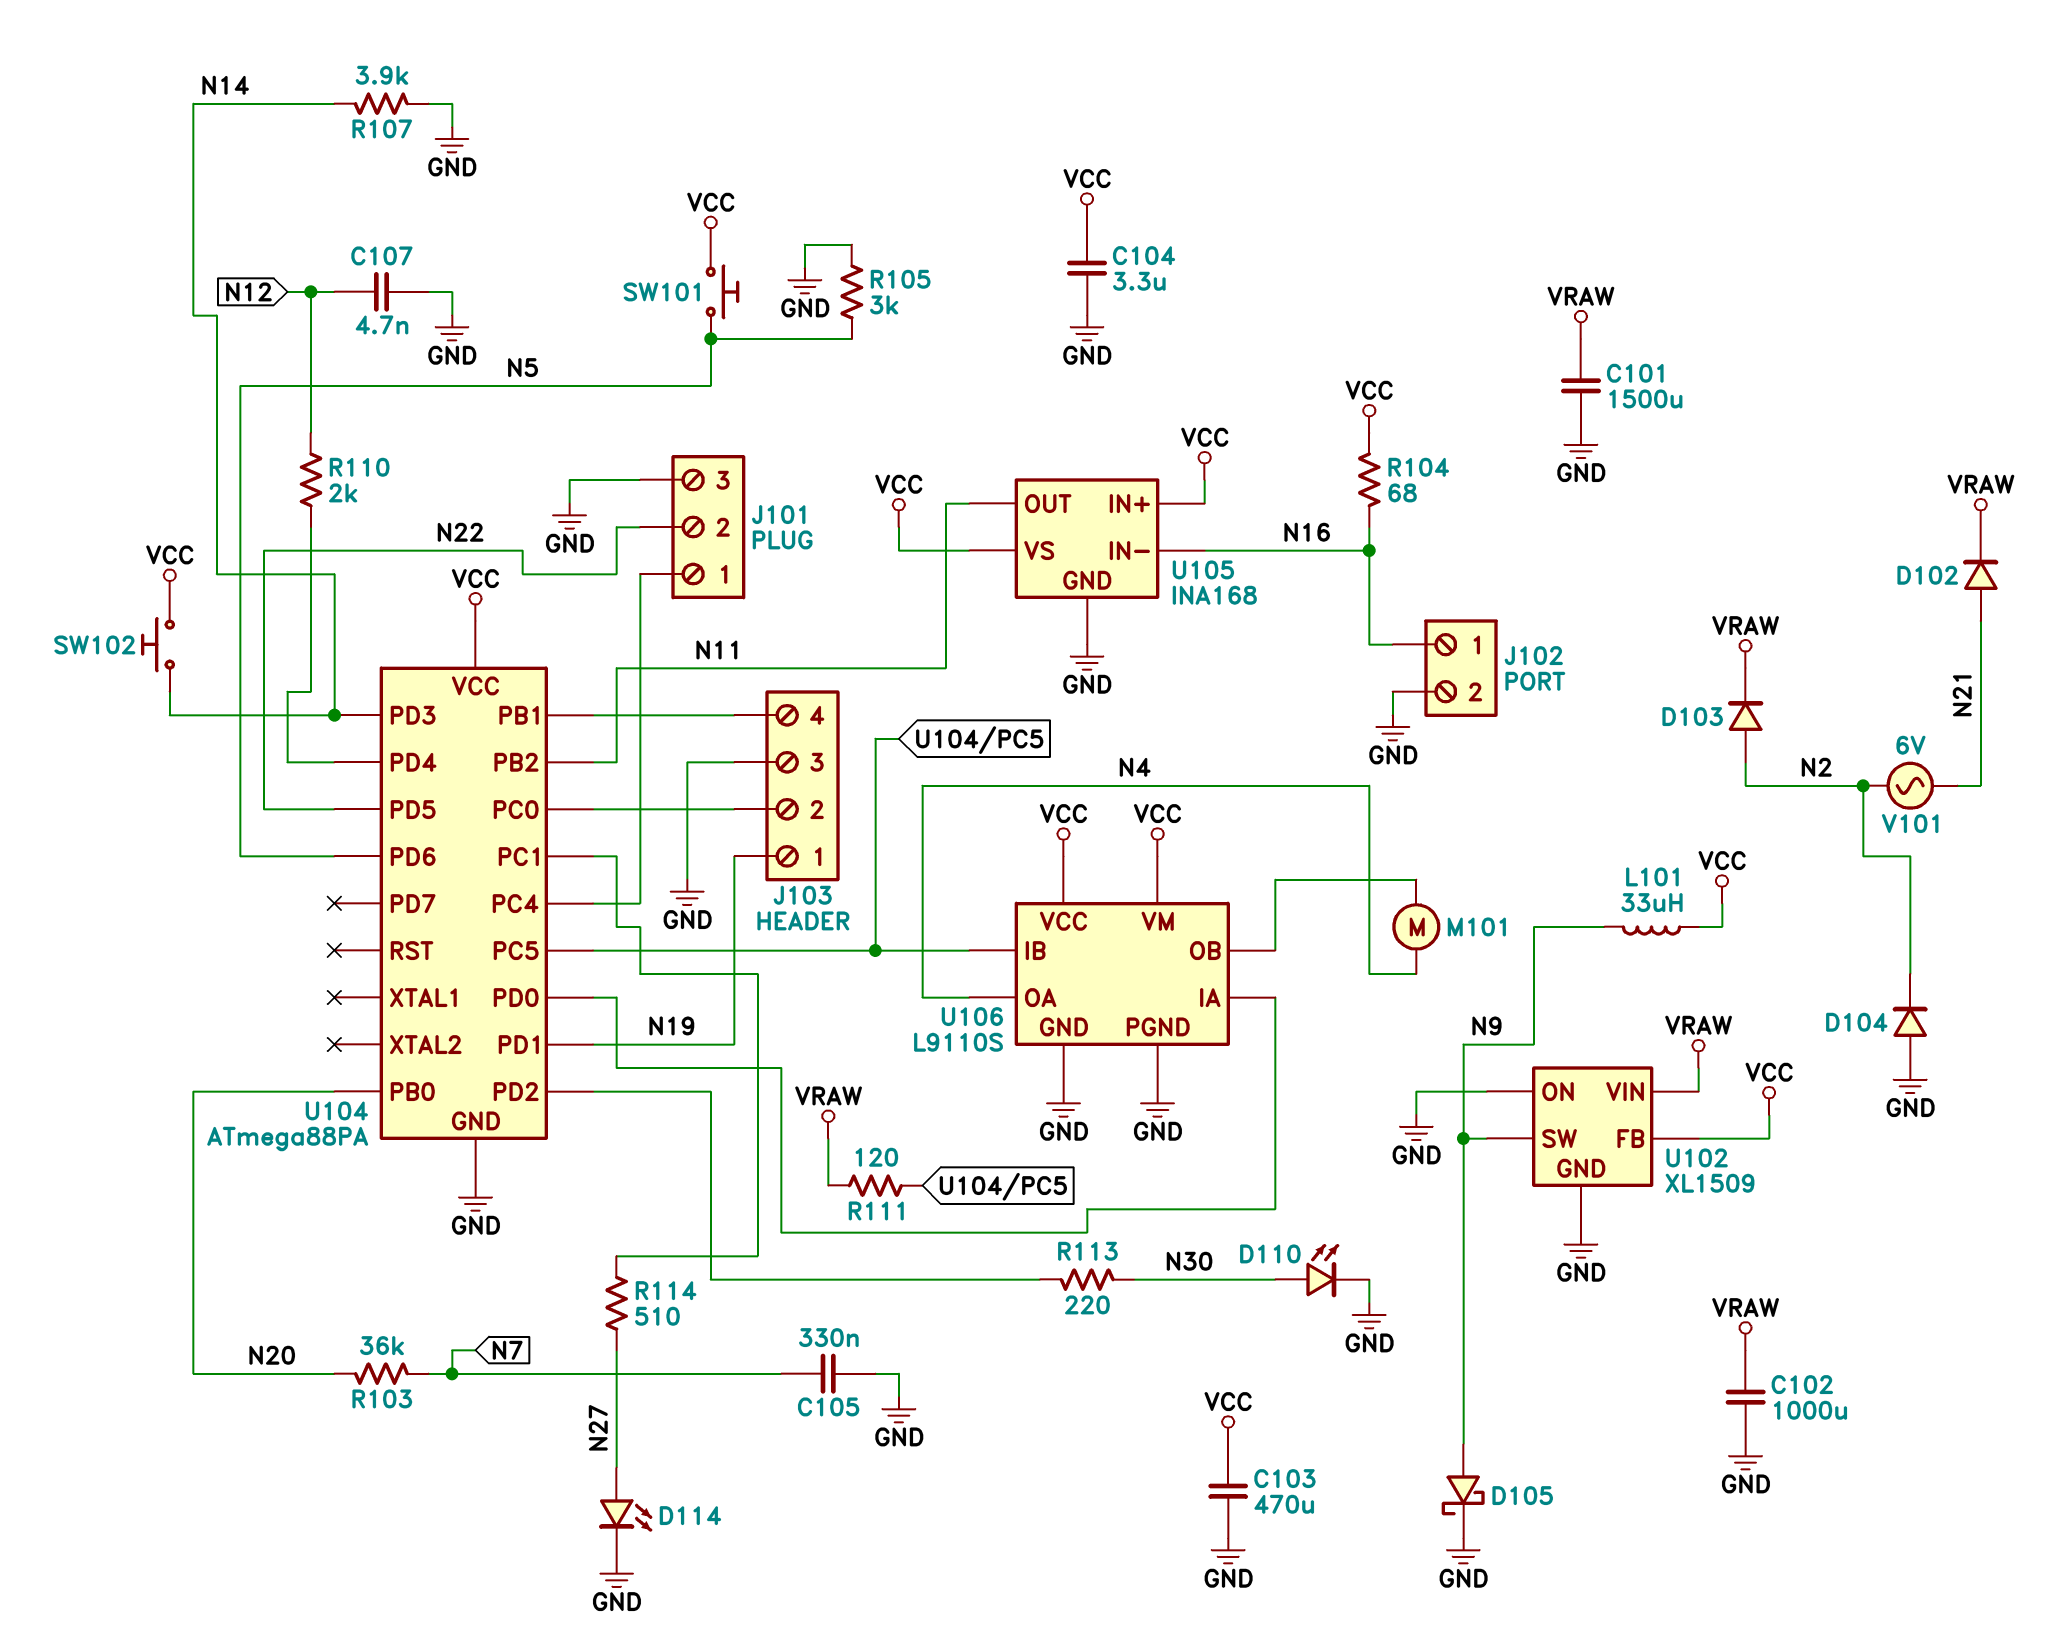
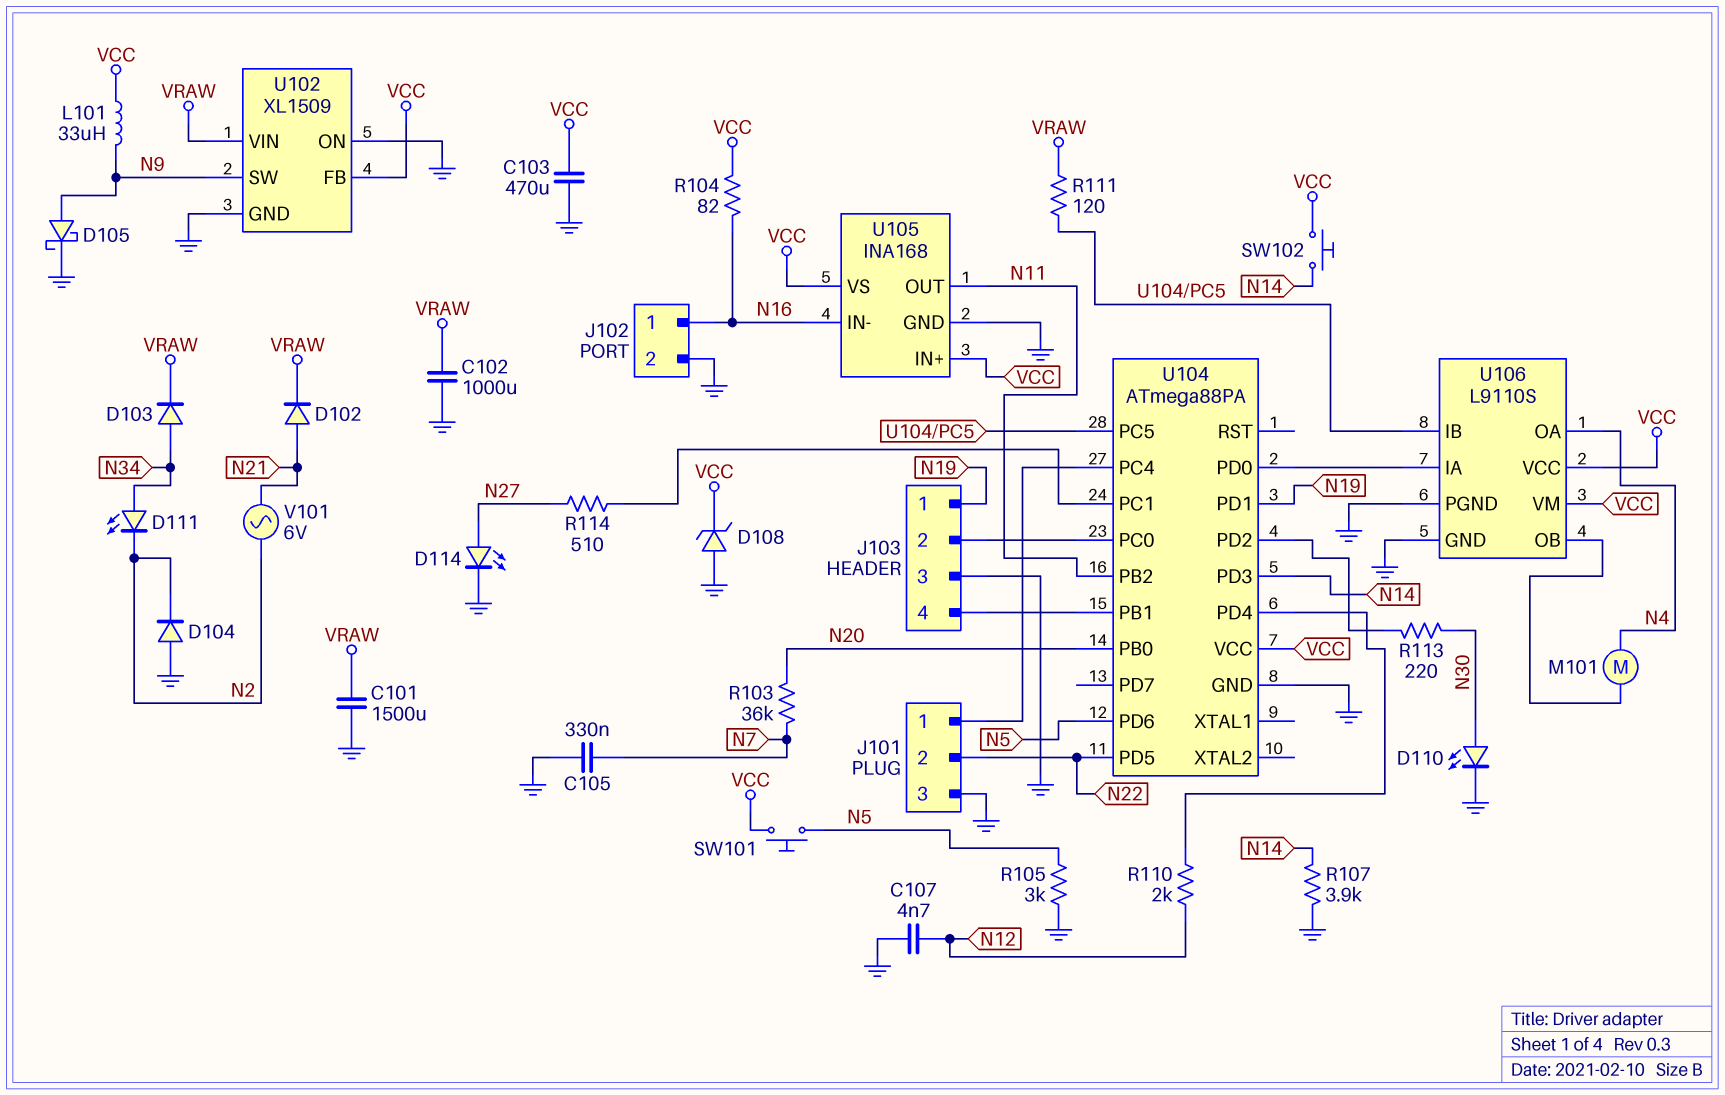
C104: 3.3uF (GND, VCC) -> none
D103: diode (A N2, K VRAW) -> diode (A N34, K VRAW)
D108: none -> zener (A GND, K VCC)
D111: none -> LED (A N34, K N2)
R104: 68 (N16, VCC) -> 82 (N16, VCC)

